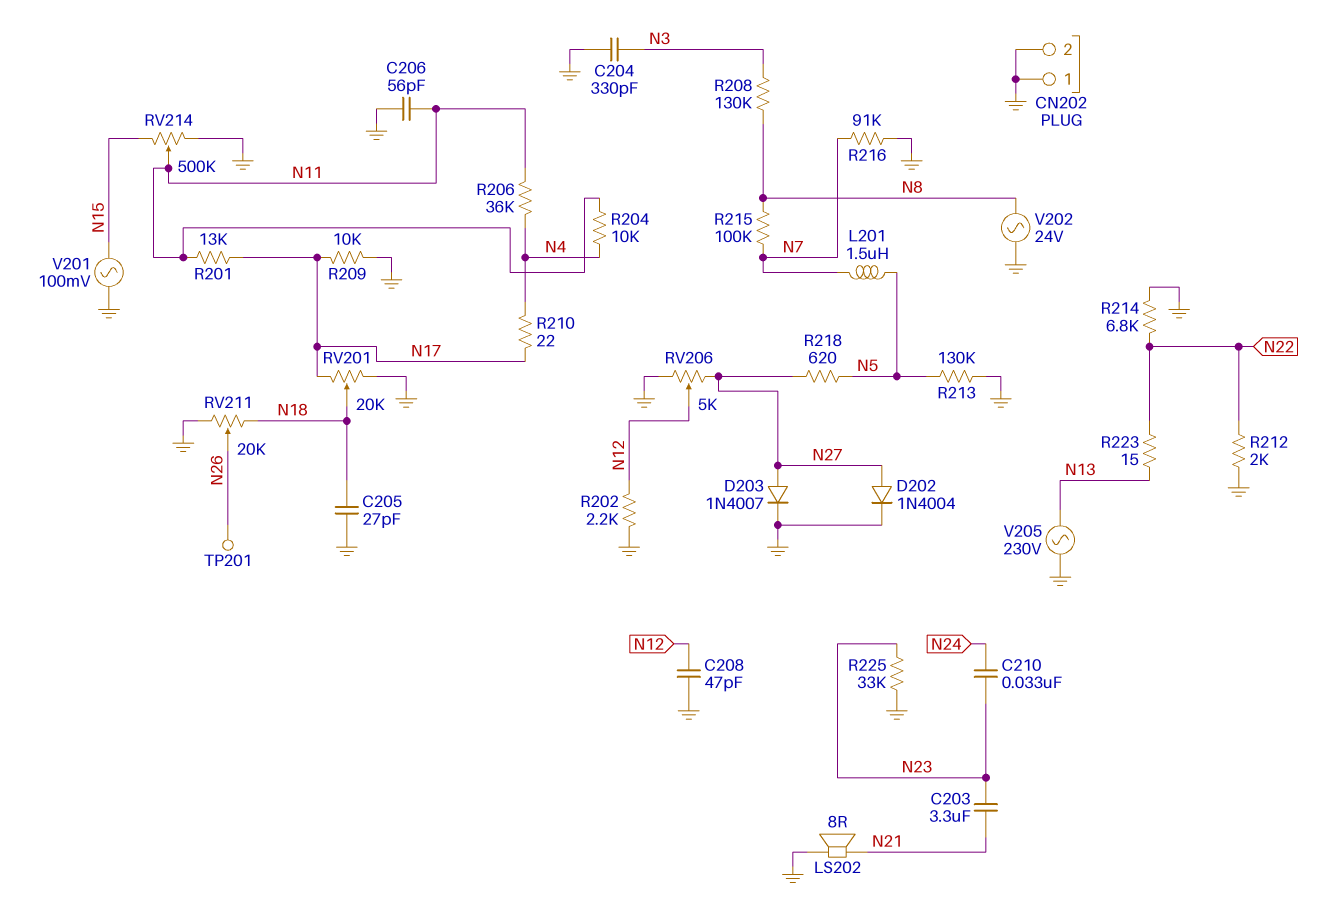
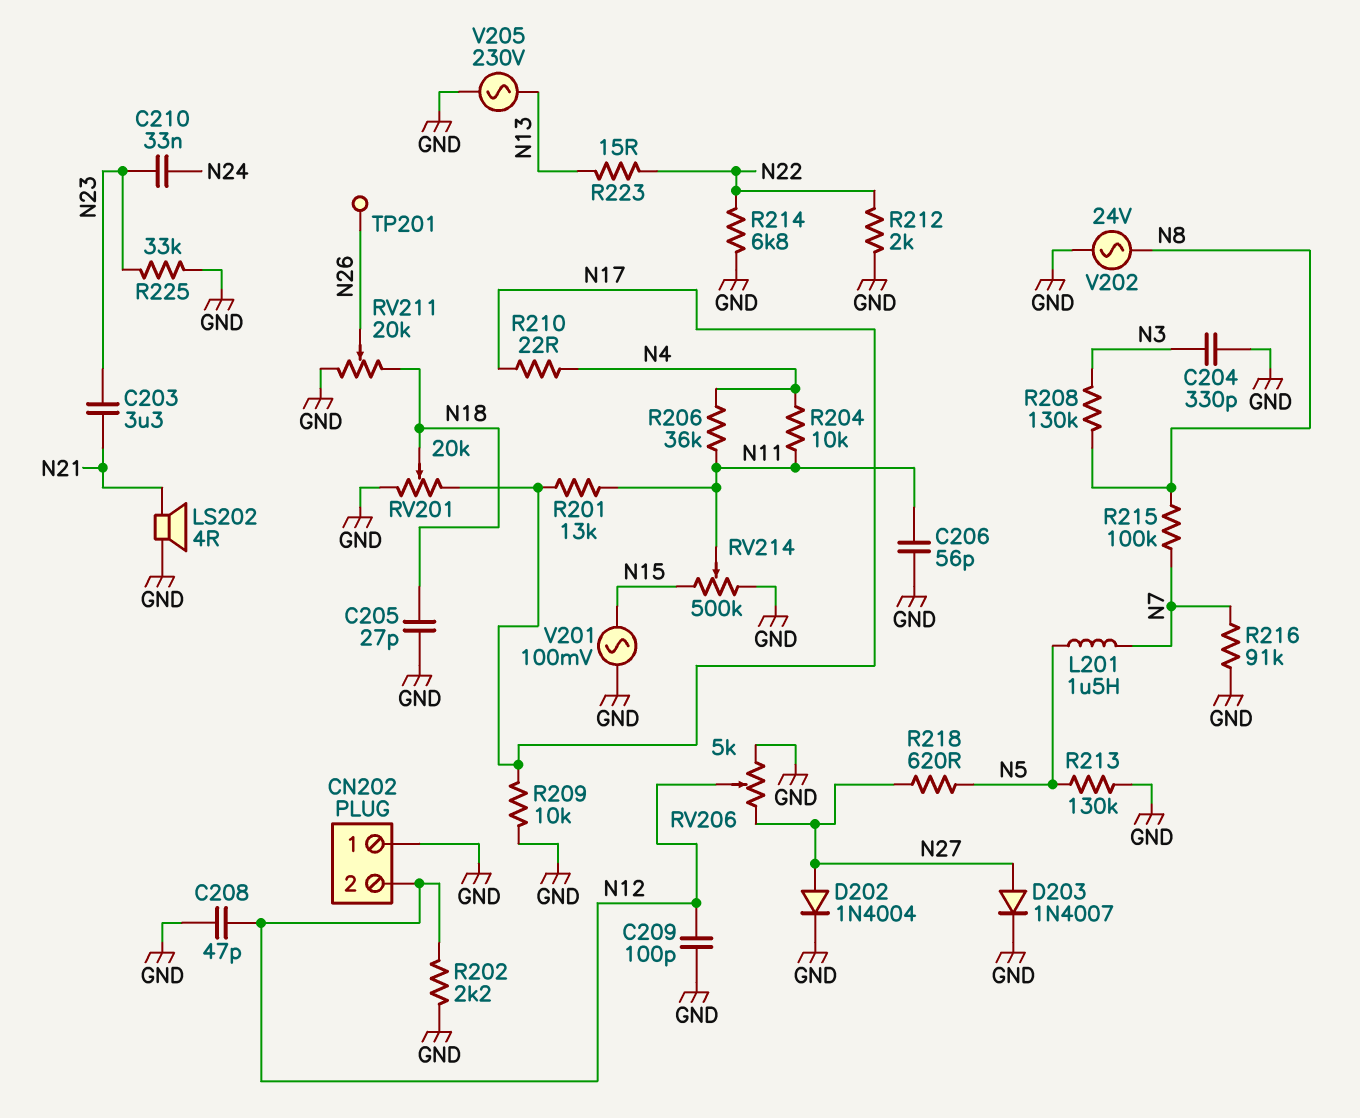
C209: none -> 100pF (GND, N12)
CN202 pin 2: GND -> N12
LS202: speaker 8R (GND, N21) -> speaker 4R (GND, N21)

